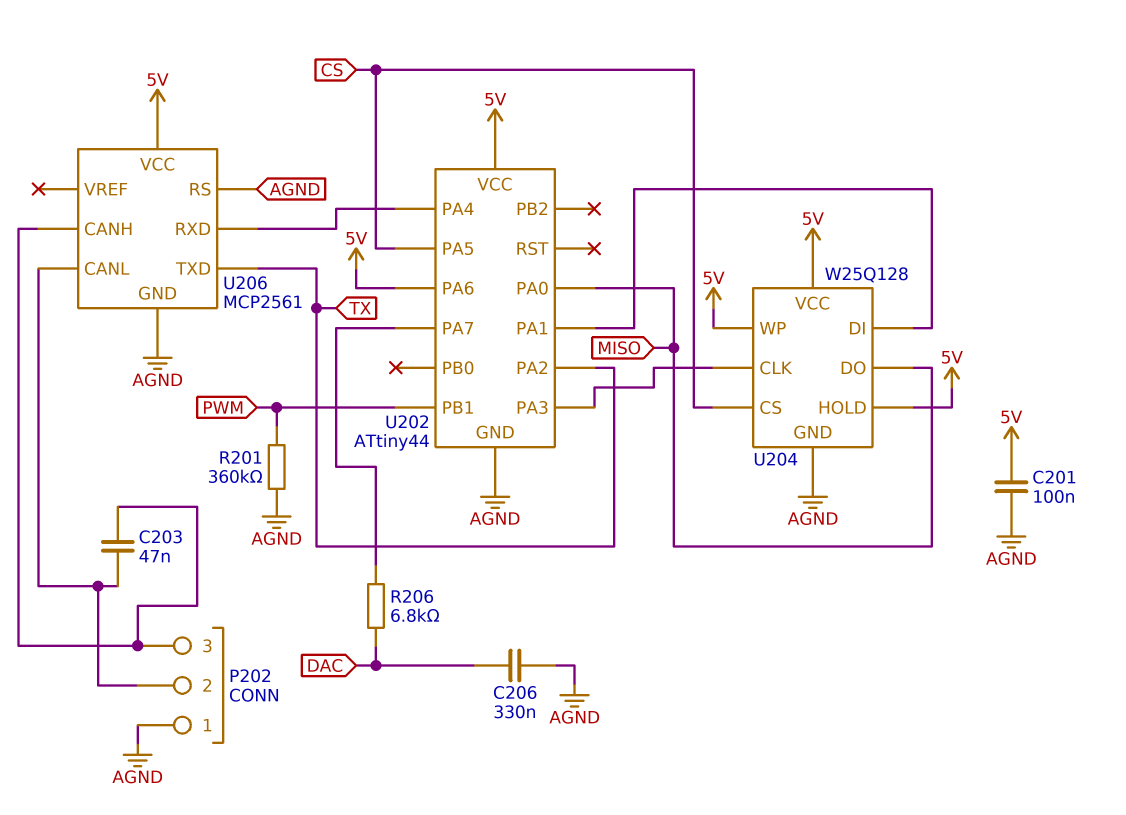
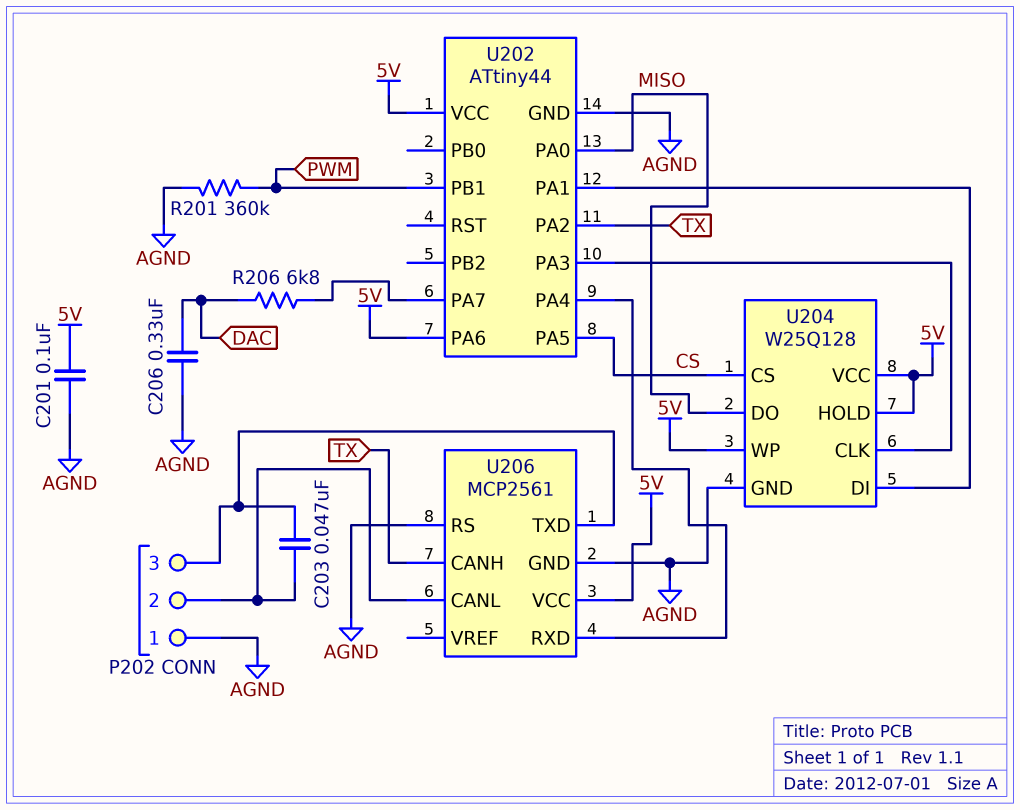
U206 pin CANH: P202/3 -> TX
U206 pin TXD: TX -> P202/3

